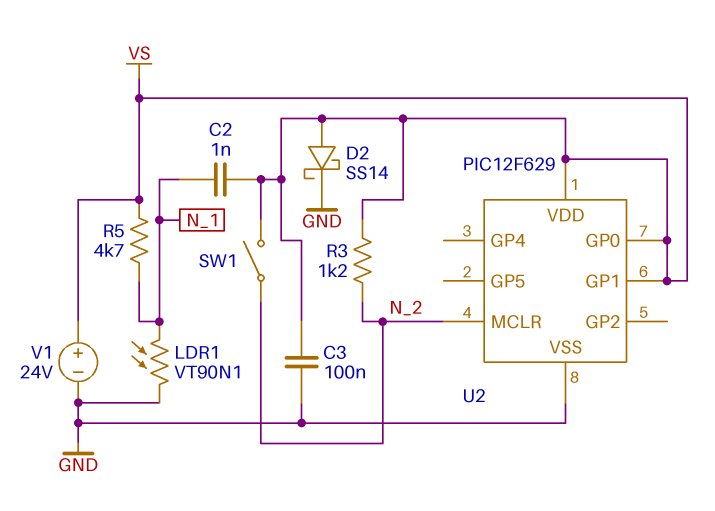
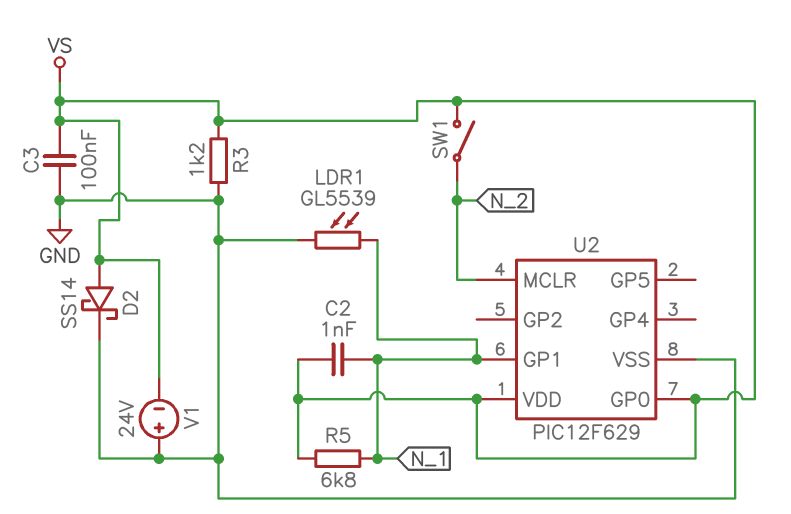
LDR1: VT90N1 (GND, N_1) -> GL5539 (GND, N_1)
R3: 1.2k (N_2, VS) -> 1.2k (GND, VS)
R5: 4.7k (N_1, VS) -> 6.8k (N_1, VS)
U2 pin GP1: VS -> N_1
V1: 24V (plus VS, minus GND) -> 24V (plus GND, minus VS)

